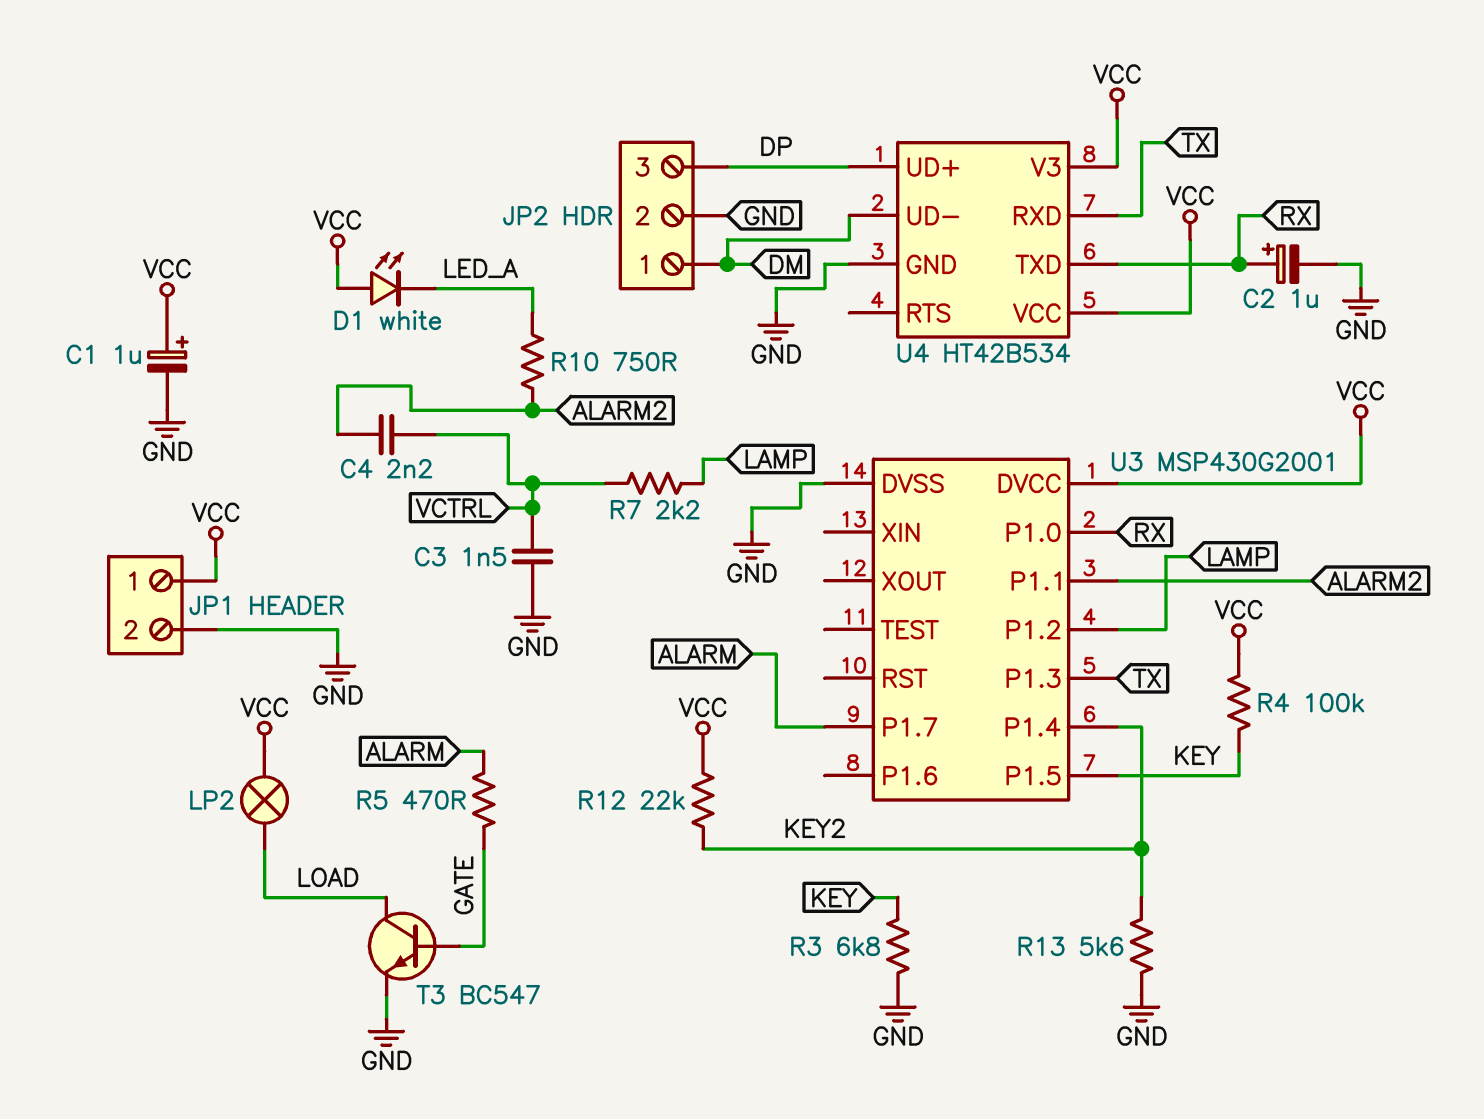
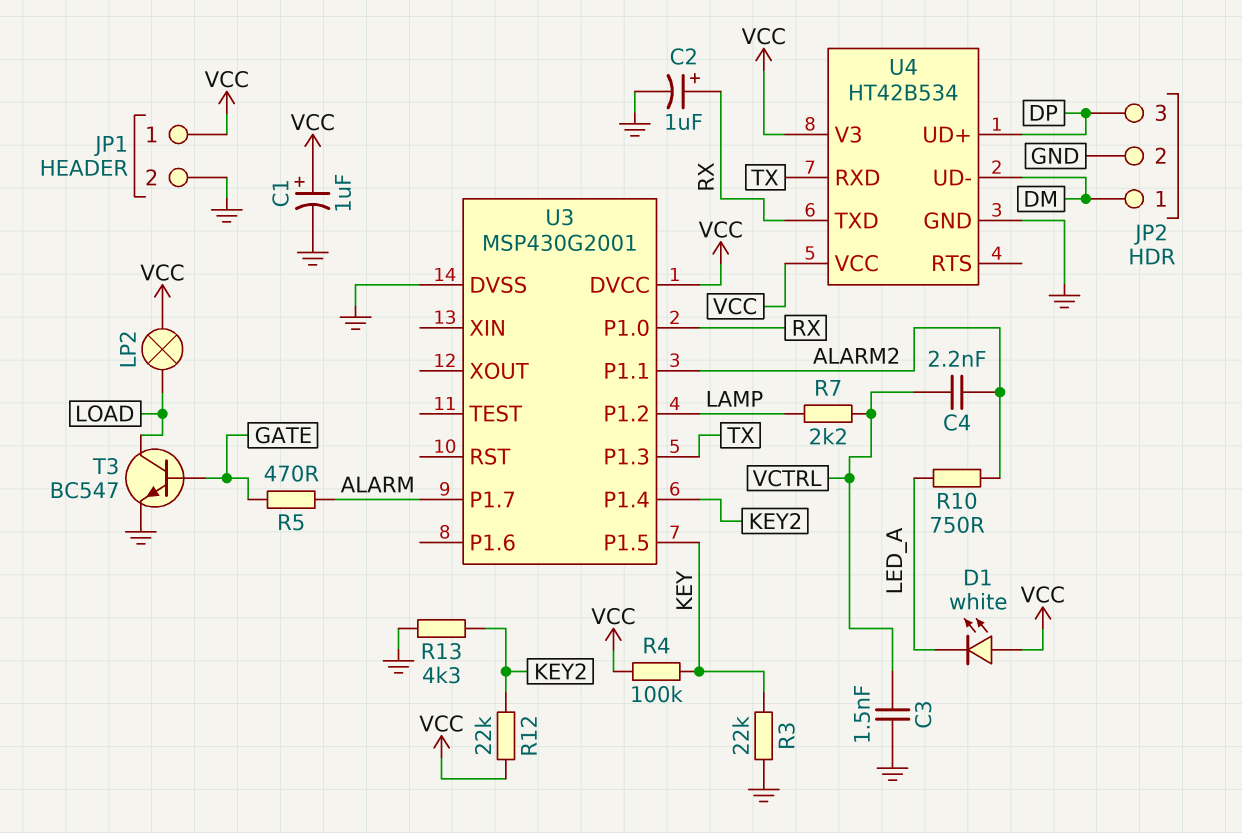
R3: 6.8k (GND, KEY) -> 22k (GND, KEY)
R13: 5.6k (GND, KEY2) -> 4.3k (GND, KEY2)

